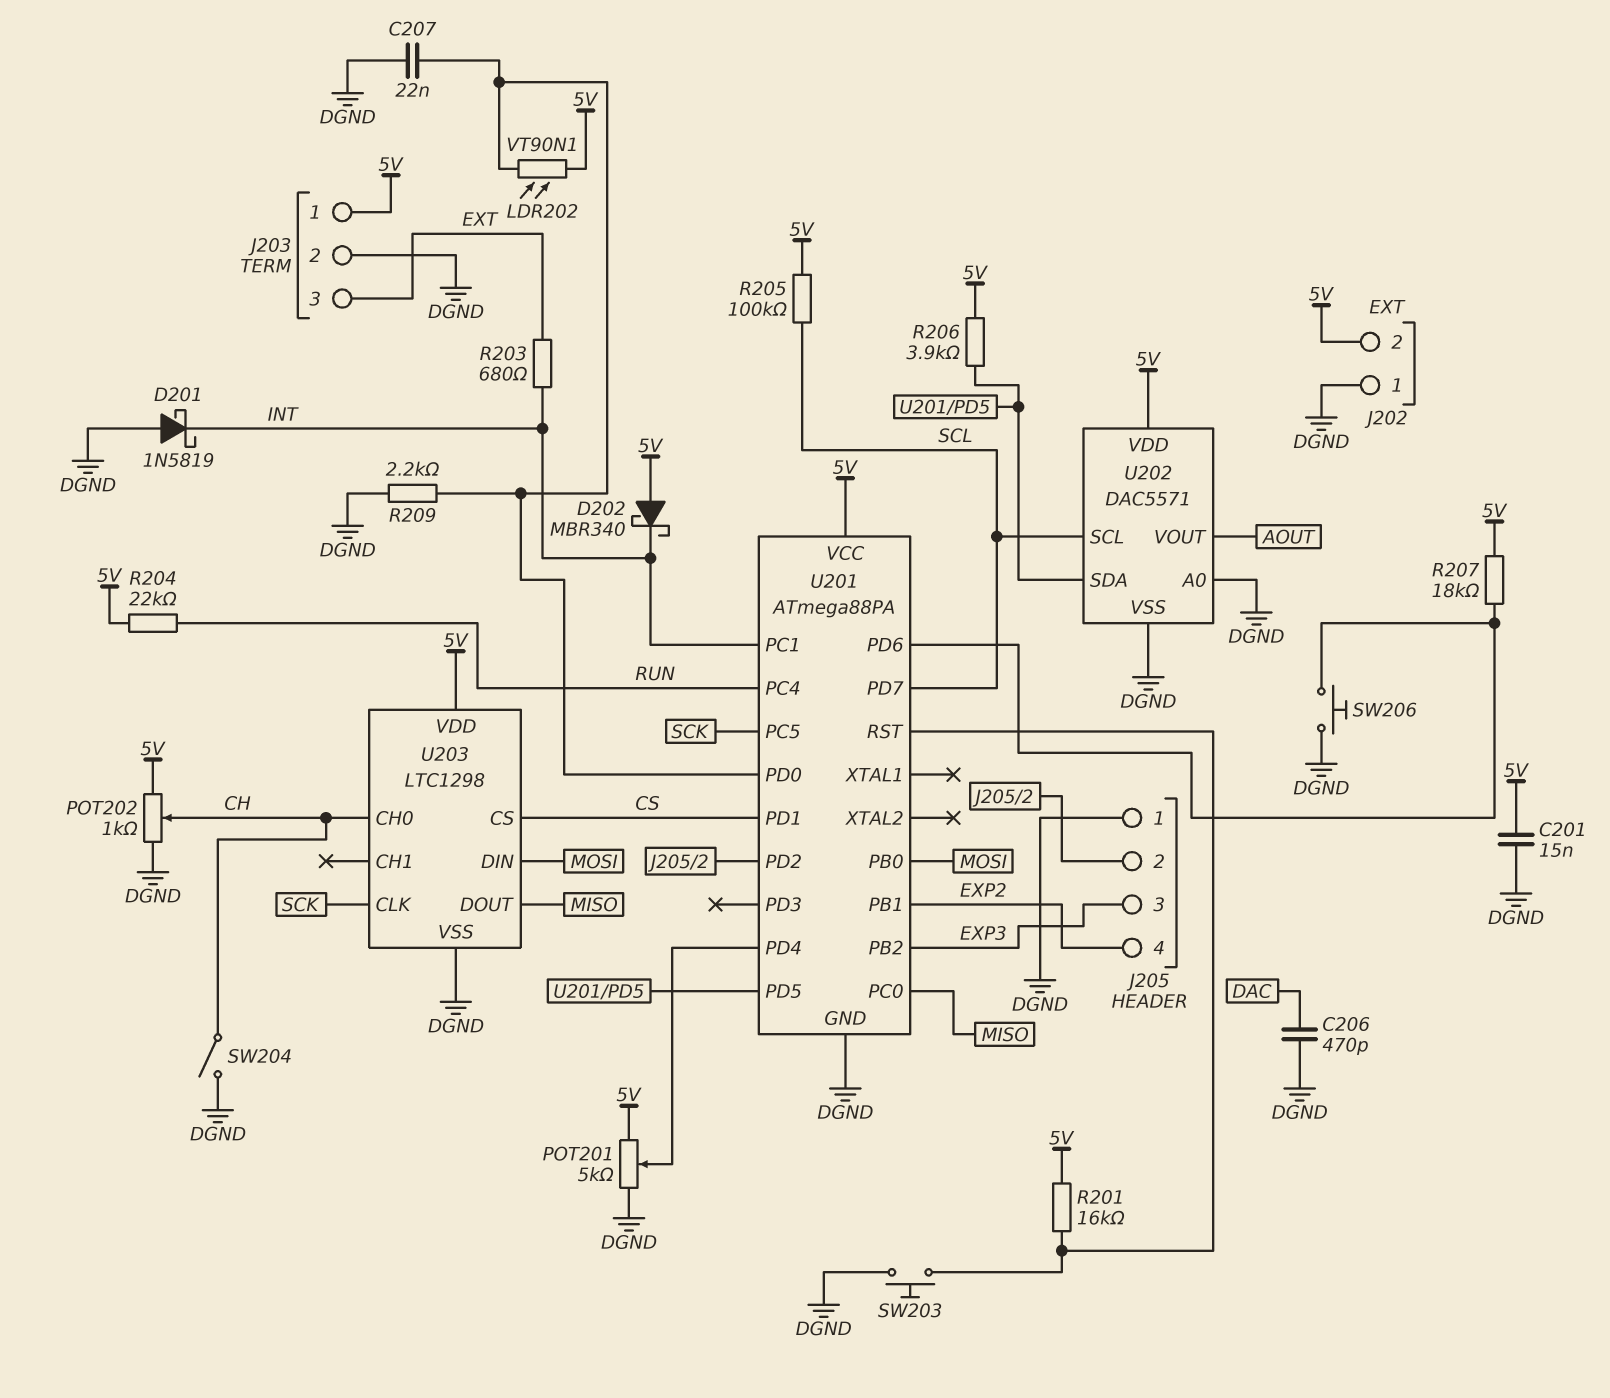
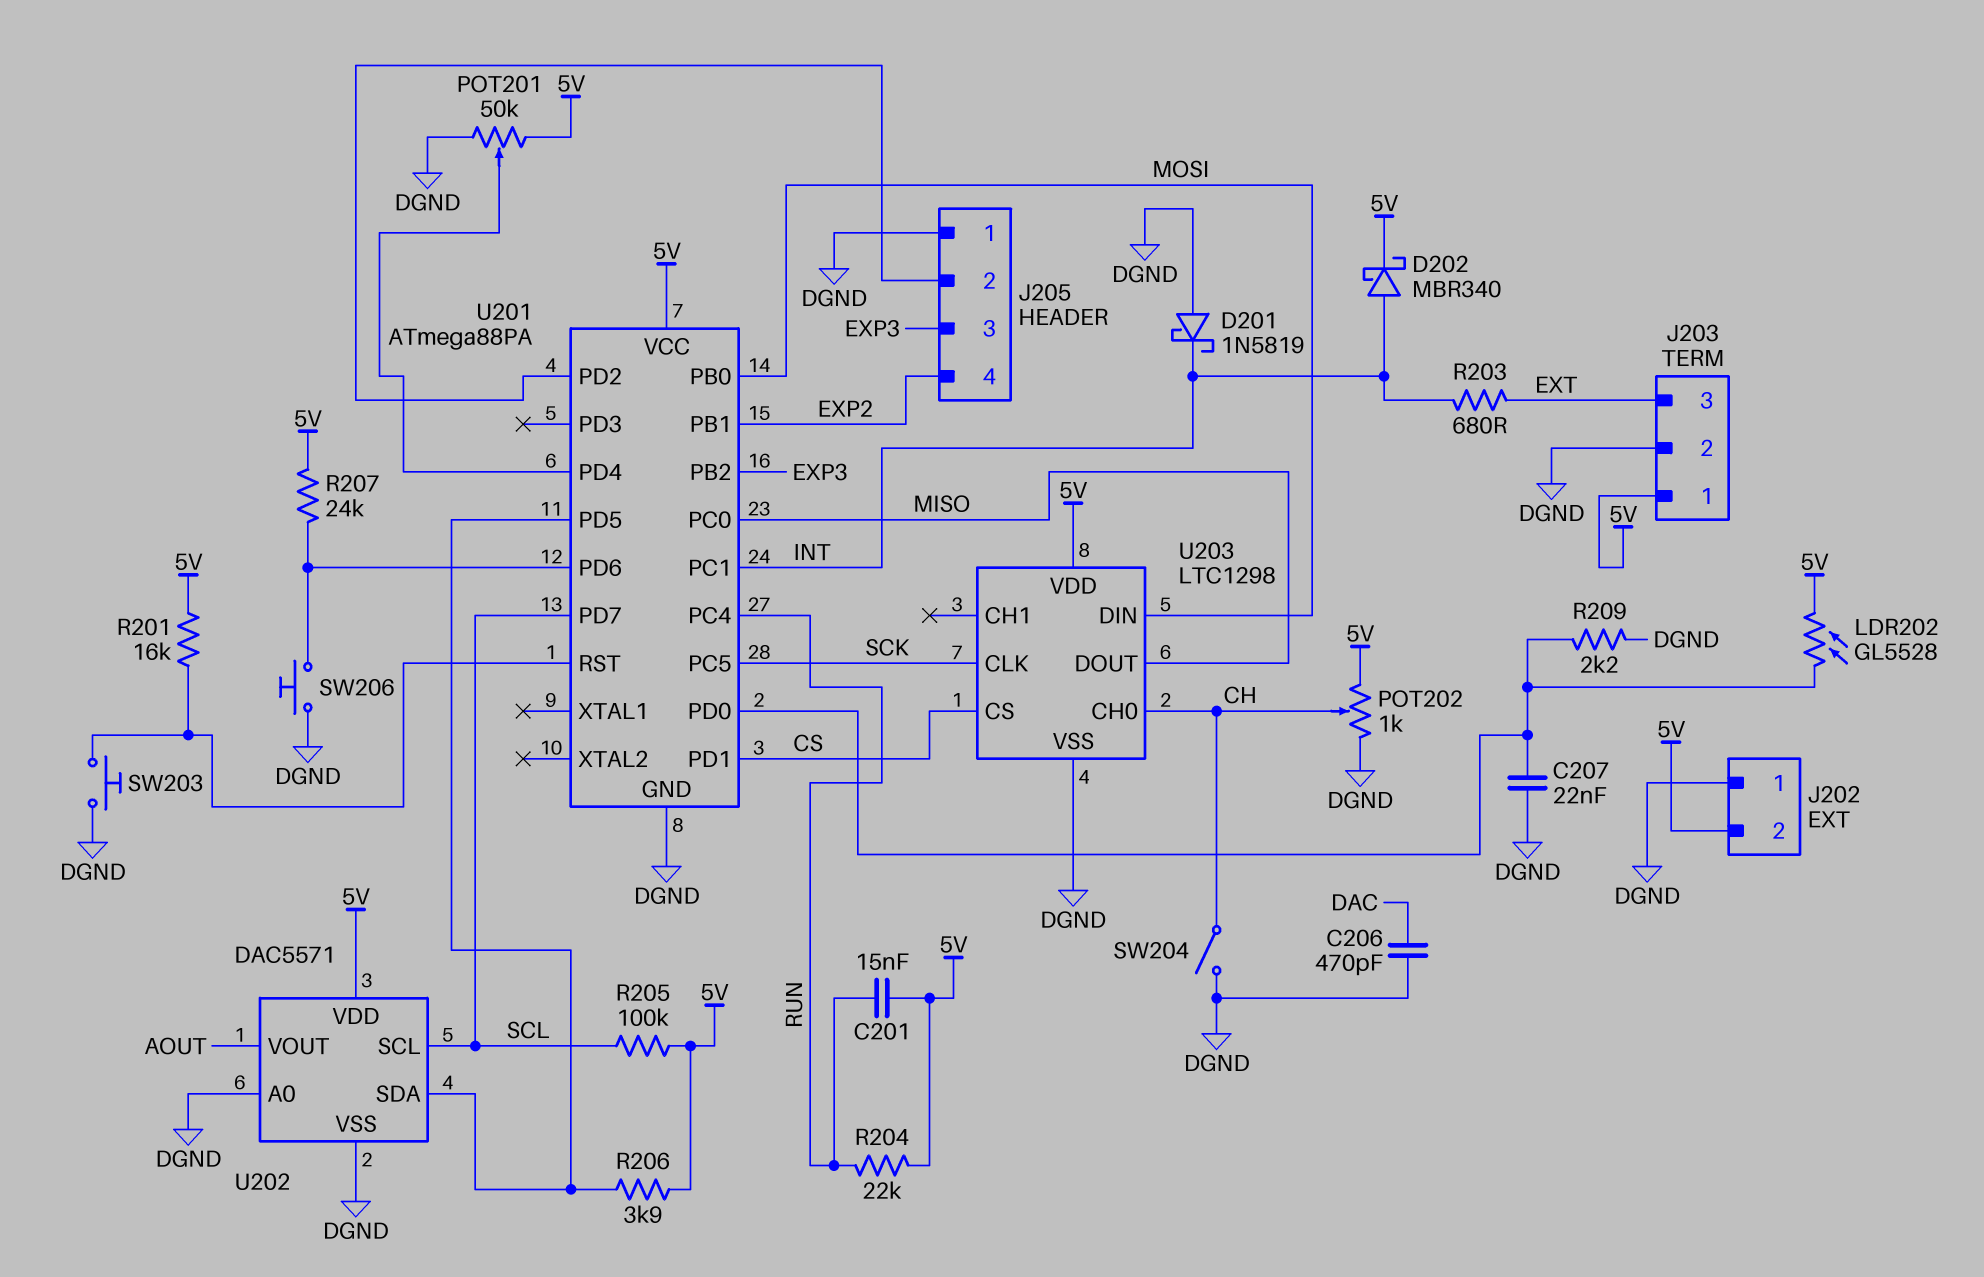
C201: 15nF (5V, DGND) -> 15nF (5V, RUN)
D202: schottky MBR340 (A 5V, K INT) -> schottky MBR340 (A INT, K 5V)
LDR202: VT90N1 (5V, U201/PD0) -> GL5528 (5V, U201/PD0)
POT201: 5k (5V, DGND, wiper U201/PD4) -> 50k (5V, DGND, wiper U201/PD4)
R207: 18k (5V, U201/PD6) -> 24k (5V, U201/PD6)

